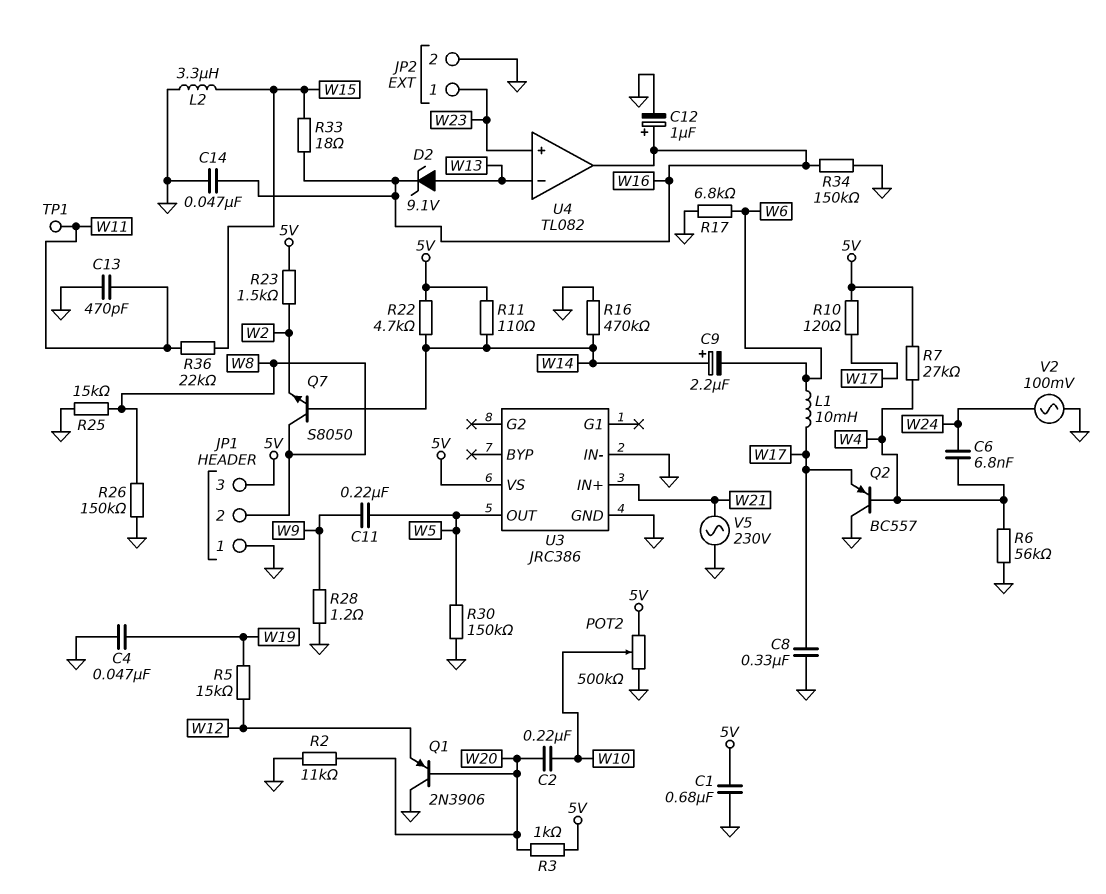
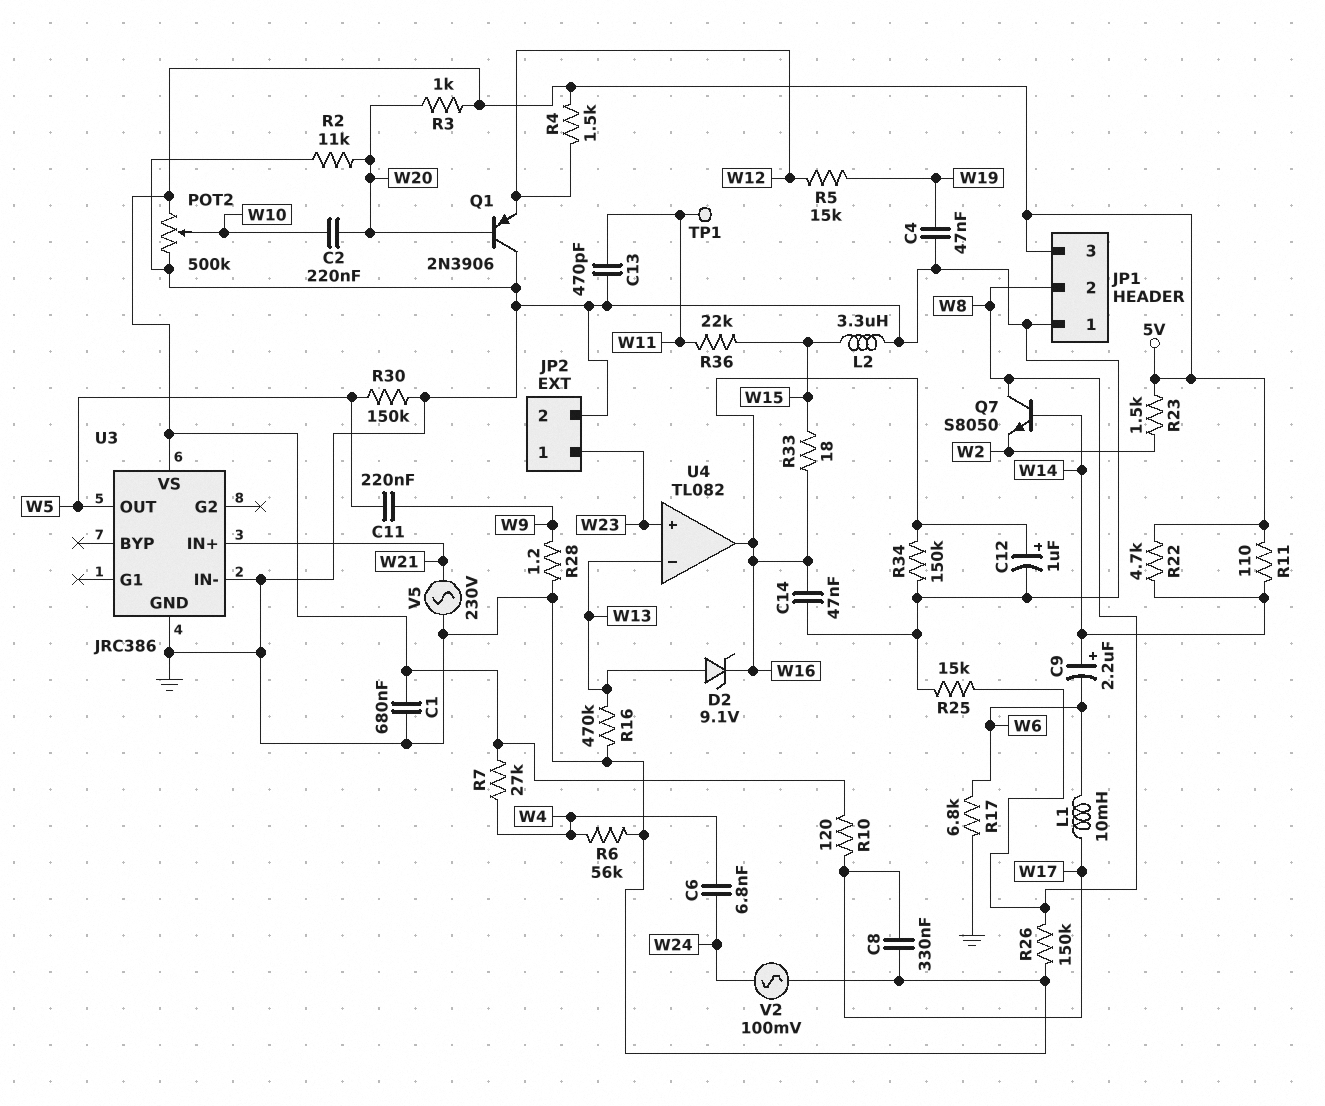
Q2: PNP BC557 (B W4, C GND, E W17) -> none
R4: none -> 1.5k (5V, W12)
R16: 470k (GND, W14) -> 470k (GND, W13)

